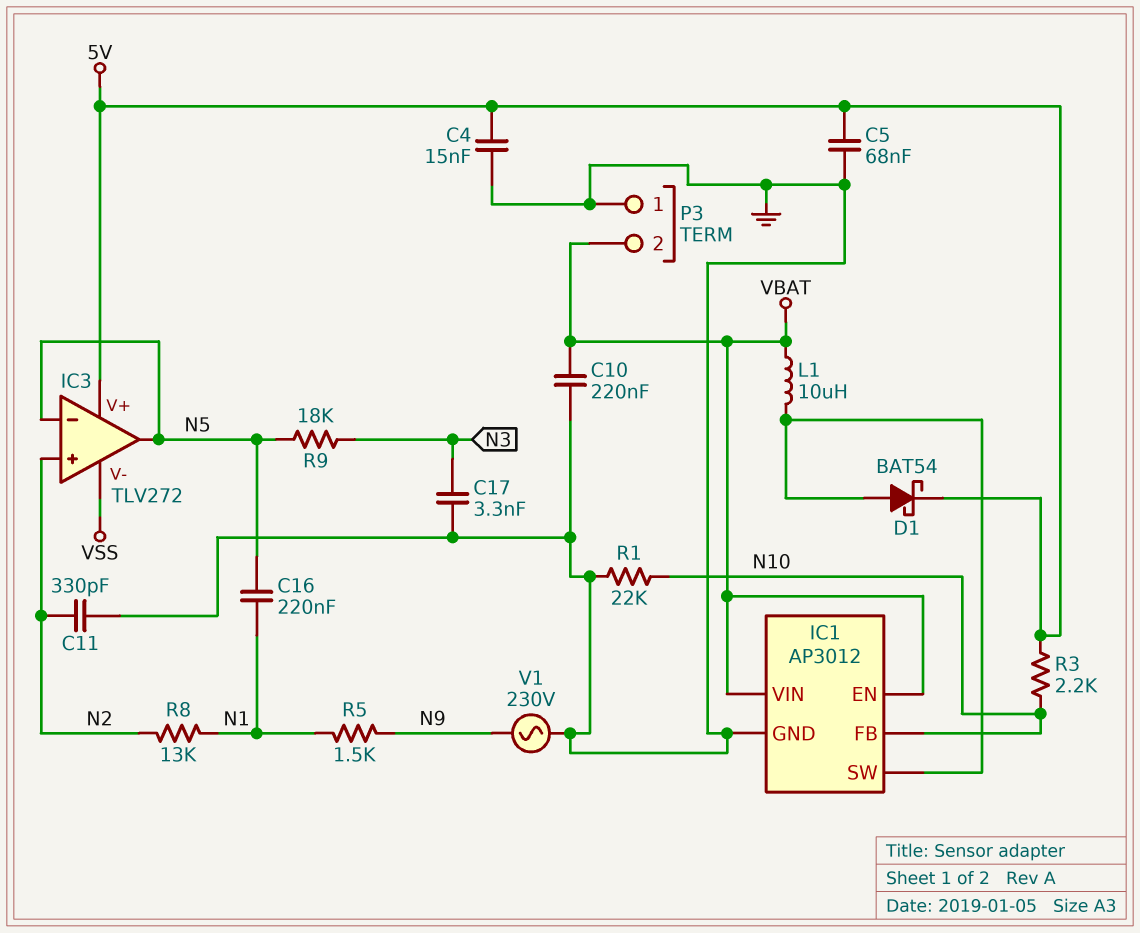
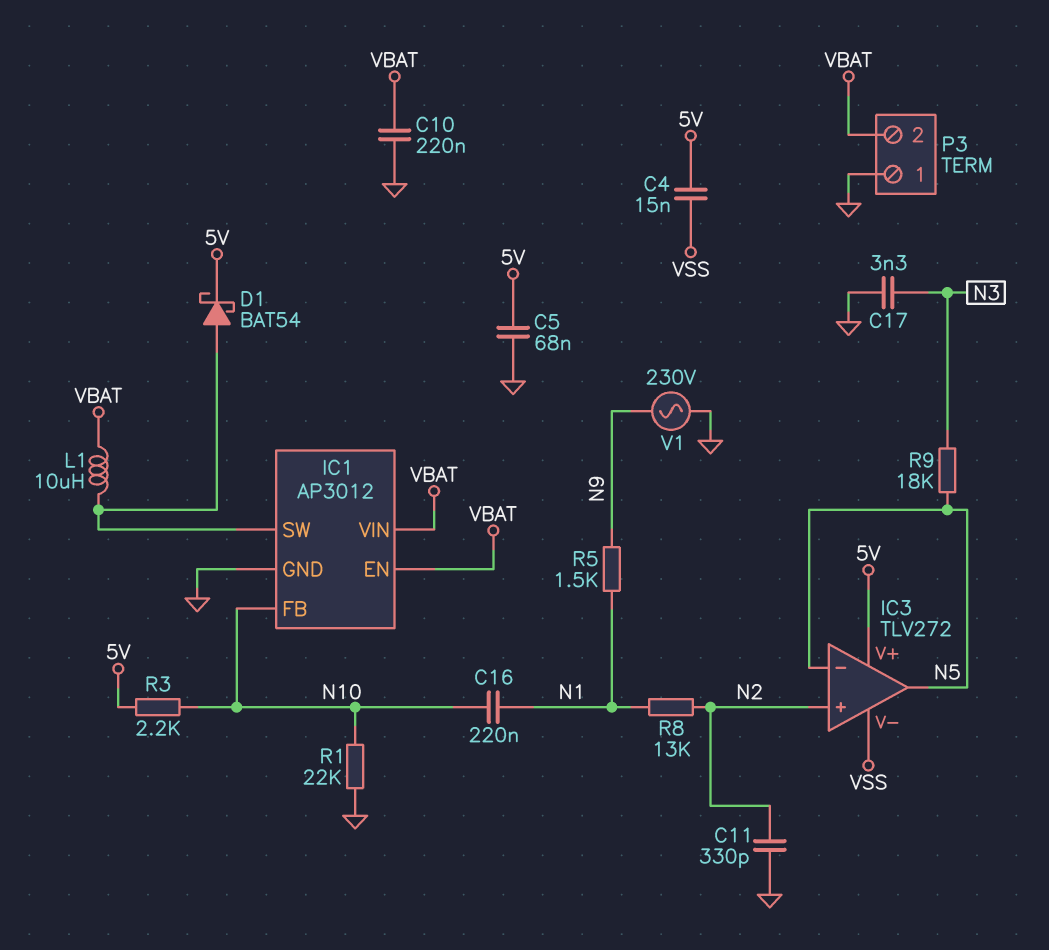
C4: 15nF (5V, GND) -> 15nF (5V, VSS)
C16: 220nF (N1, N5) -> 220nF (N1, N10)

